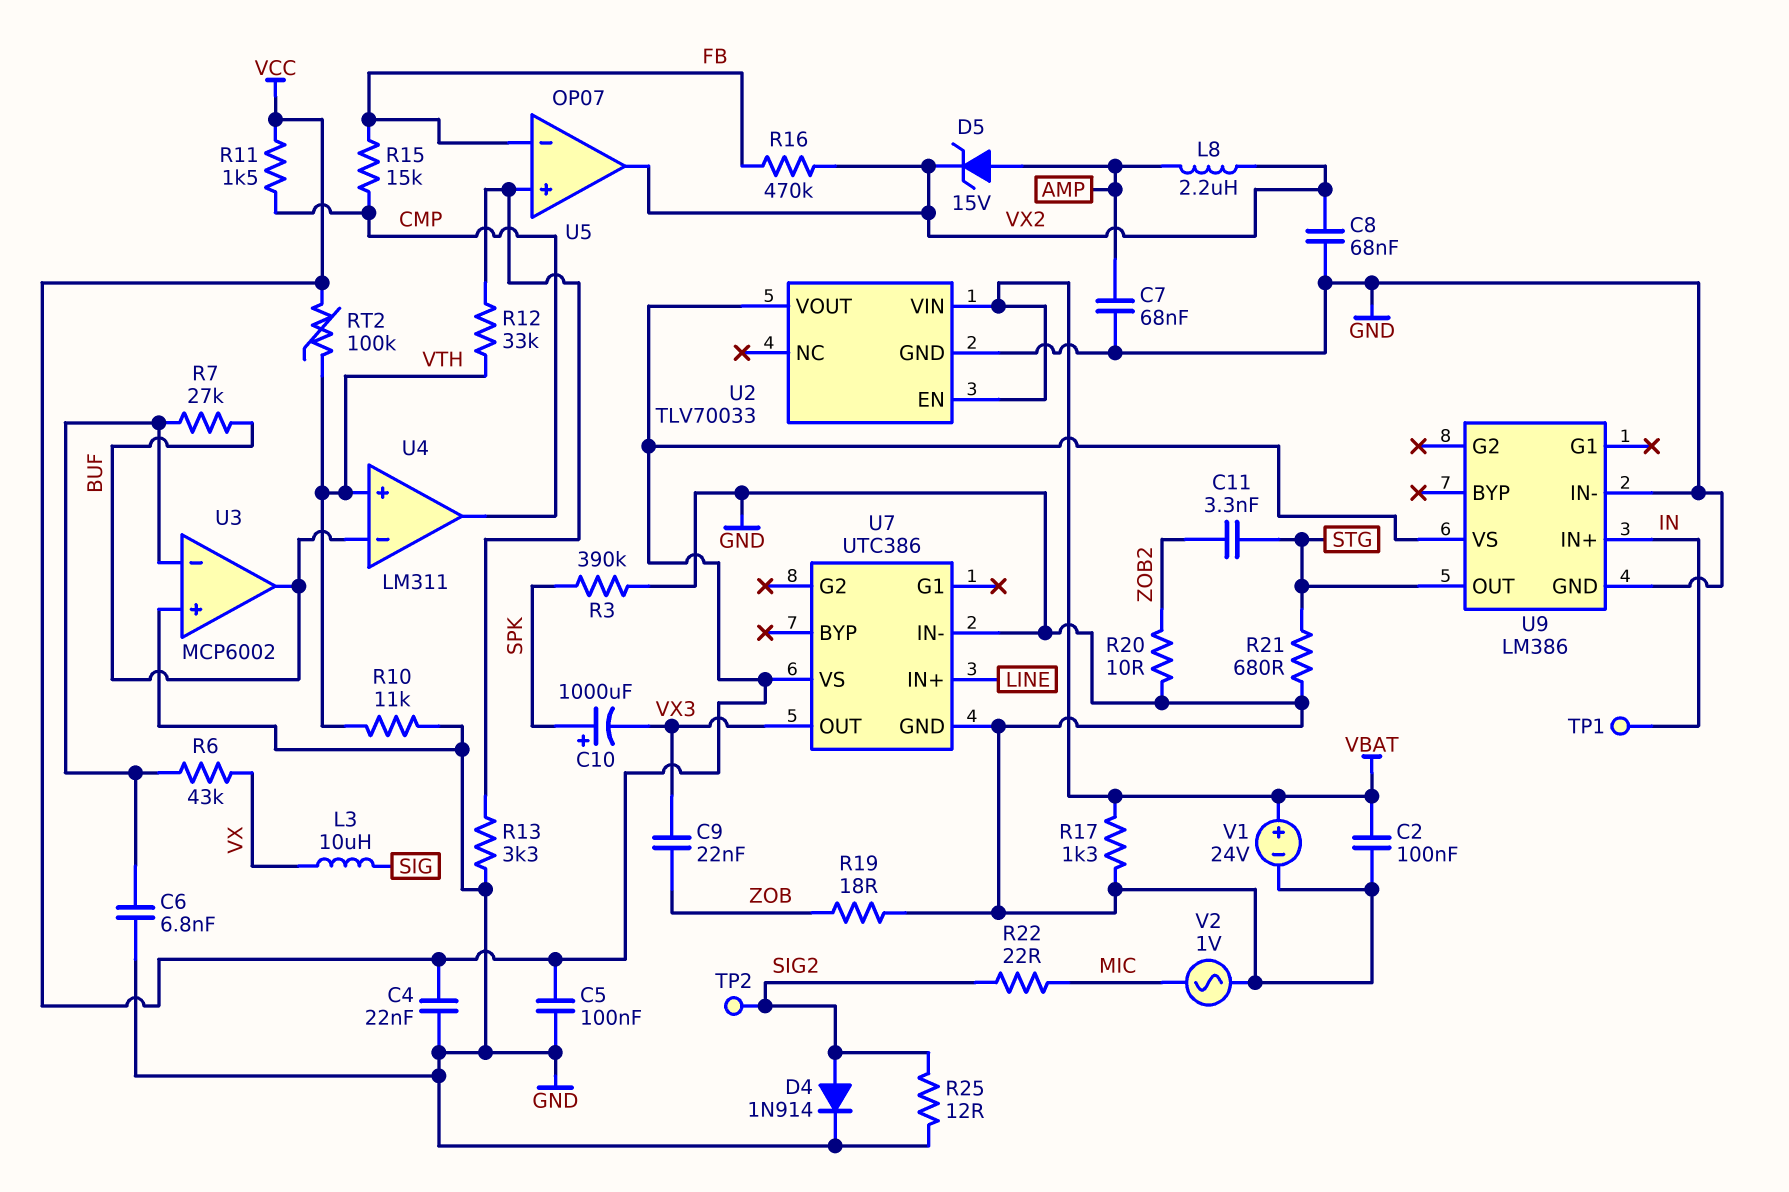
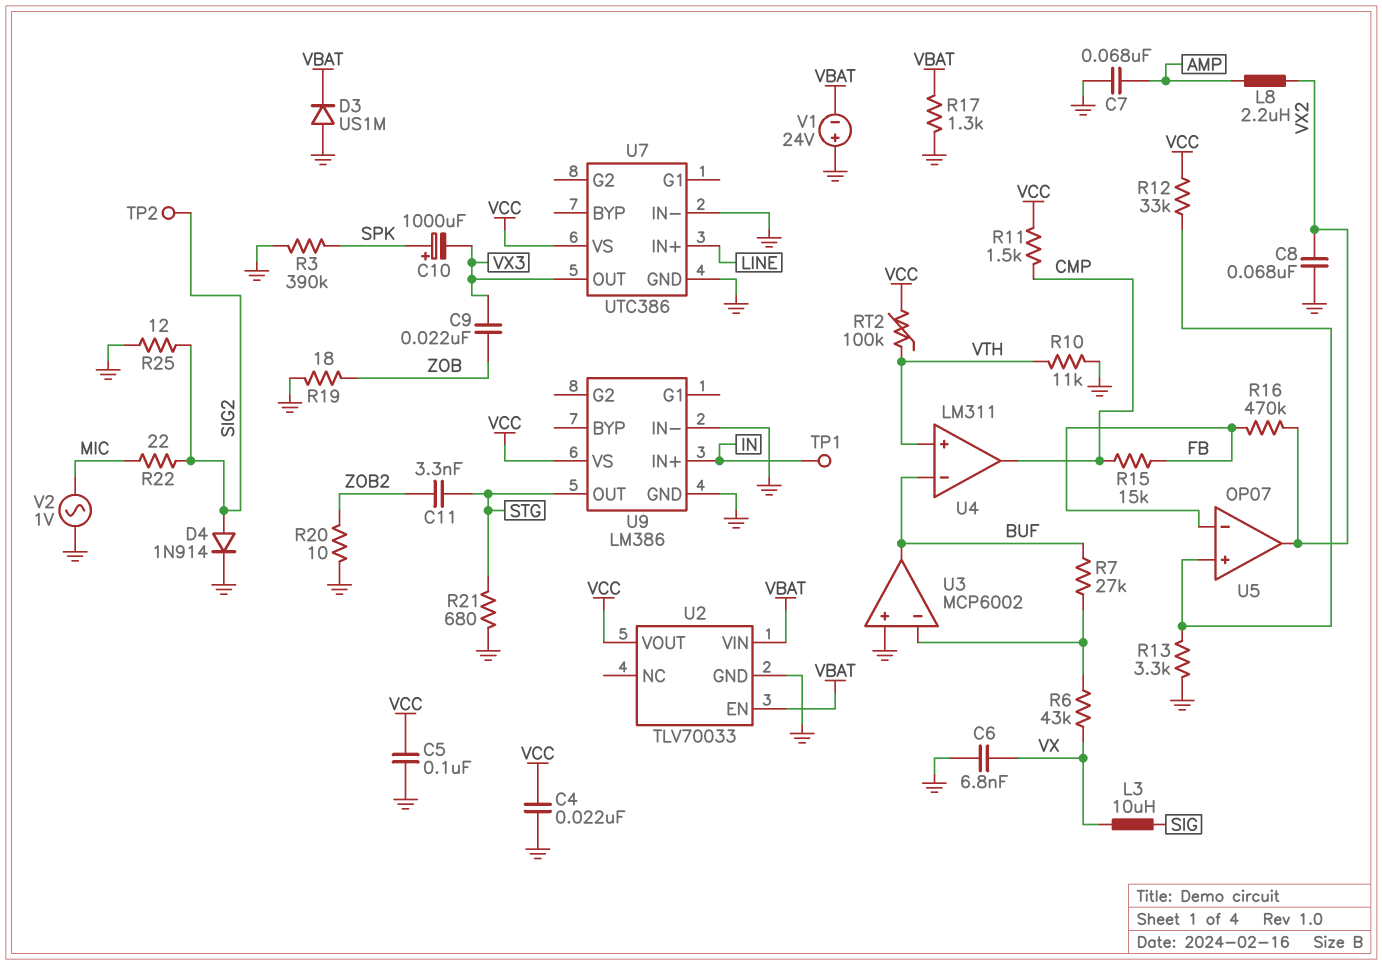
C2: 100nF (GND, VBAT) -> none
C6: 6.8nF (GND, U3/in-) -> 6.8nF (GND, VX)
D3: none -> diode US1M (A GND, K VBAT)
D5: zener 15V (A AMP, K VX2) -> none
R12: 33k (U5/in+, VTH) -> 33k (U5/in+, VCC)
V1: 24V (plus VBAT, minus GND) -> 24V (plus GND, minus VBAT)

